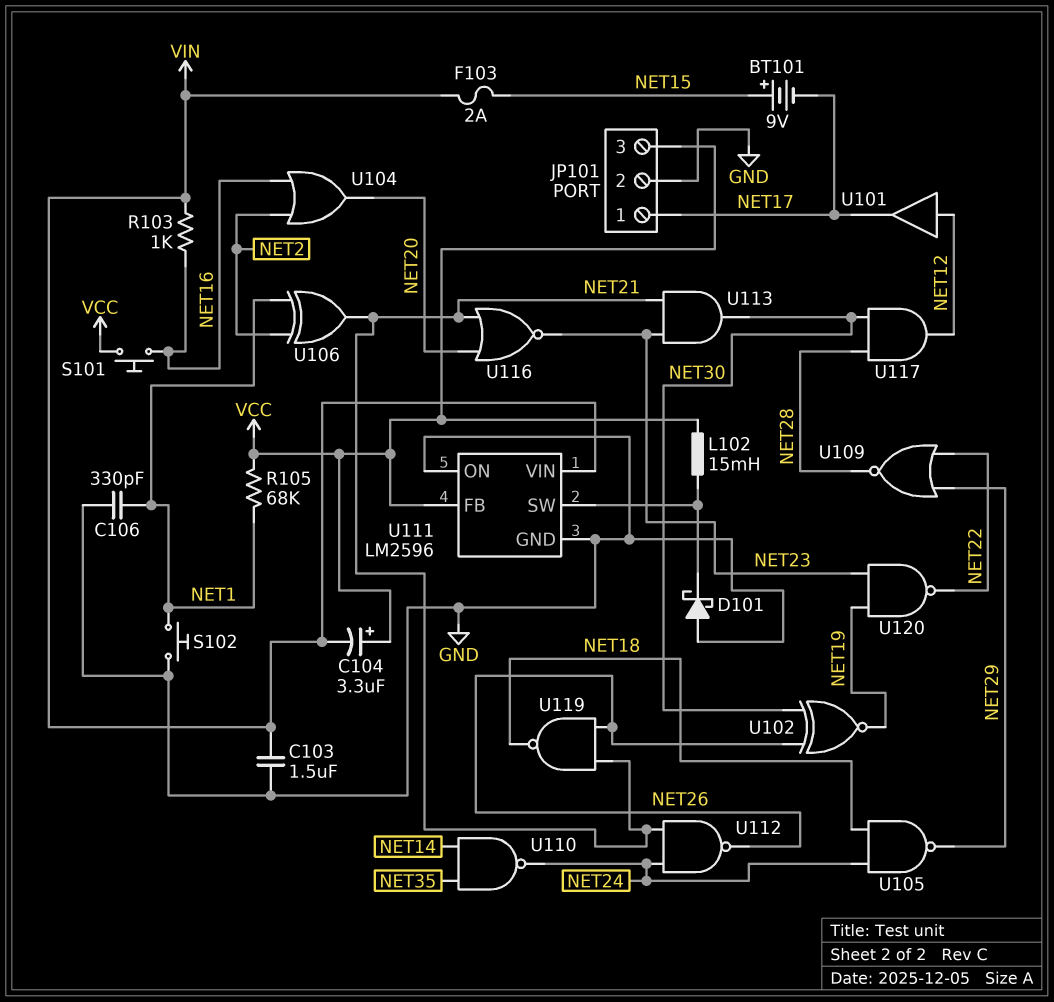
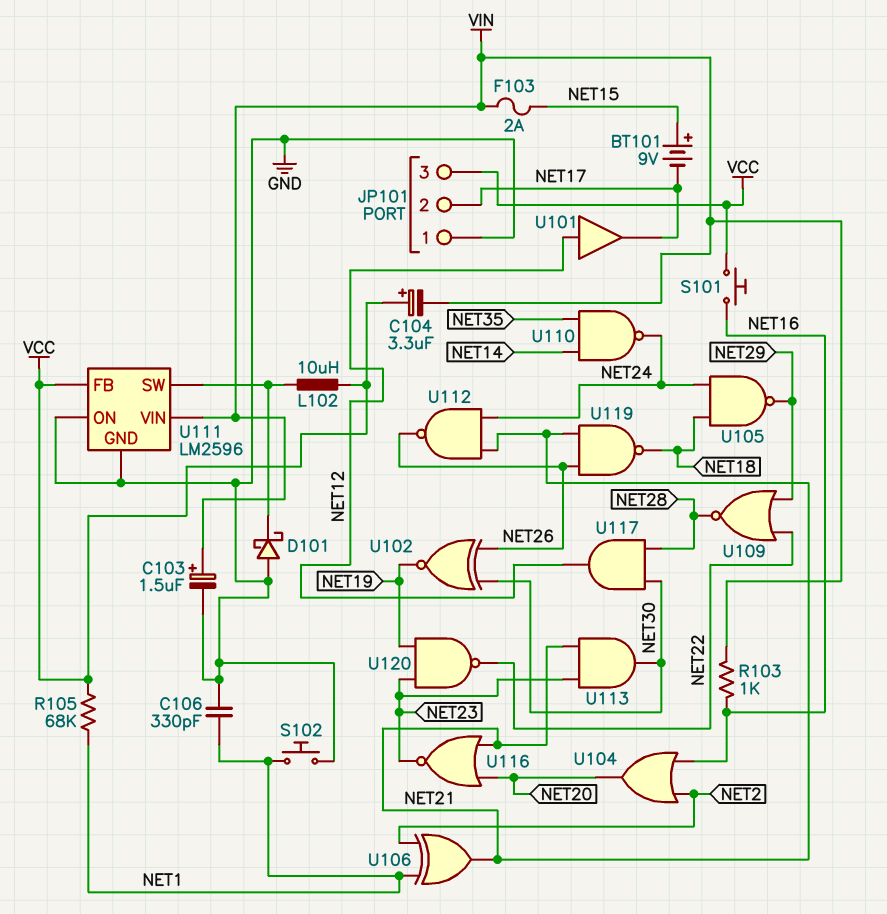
C103: 1.5uF (GND, VIN) -> 1.5uF (plus VIN, minus GND)
JP101 pin 1: NET17 -> GND
JP101 pin 2: GND -> NET17
L102: 15mH (U111/SW, VCC) -> 10uH (U111/SW, VCC)

